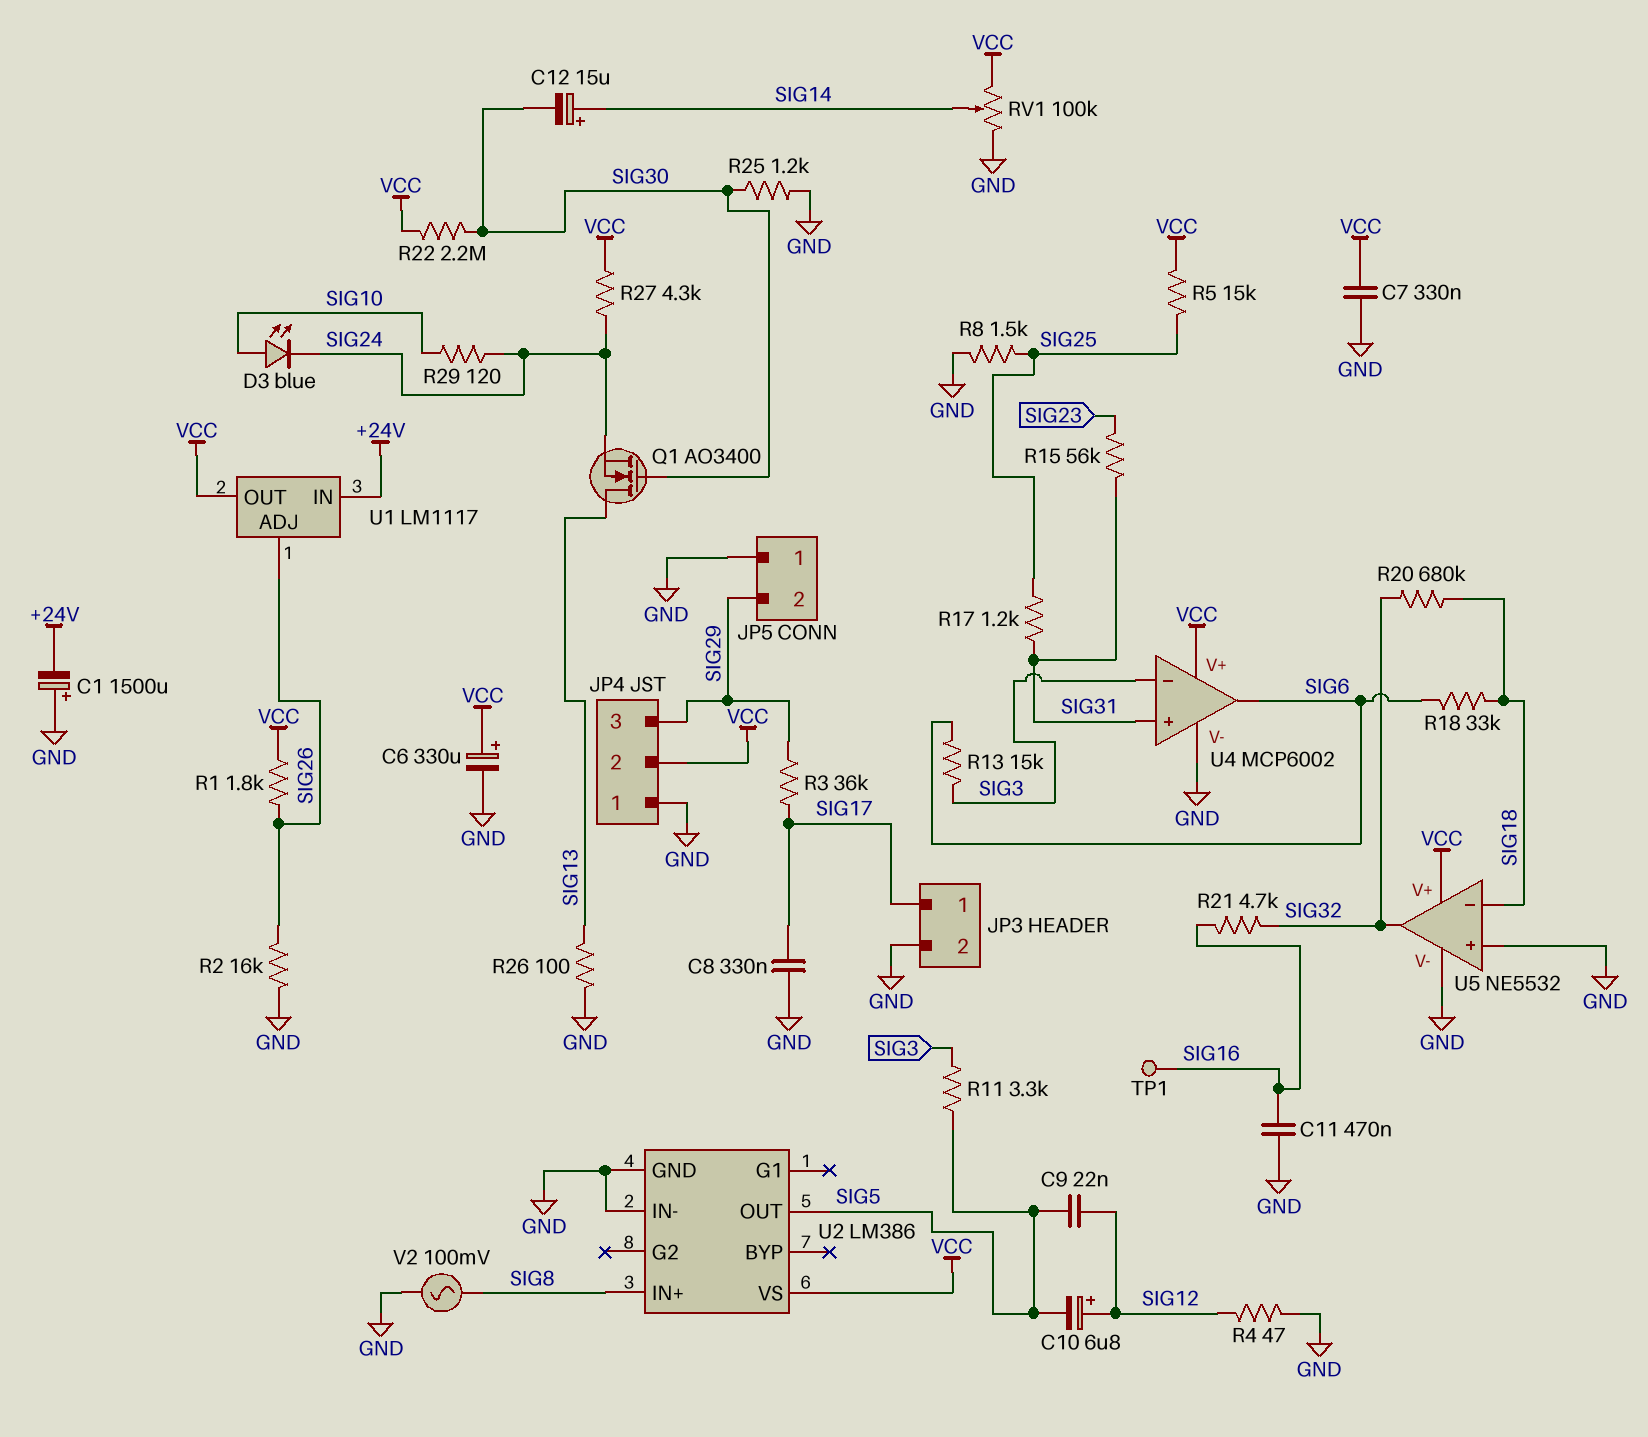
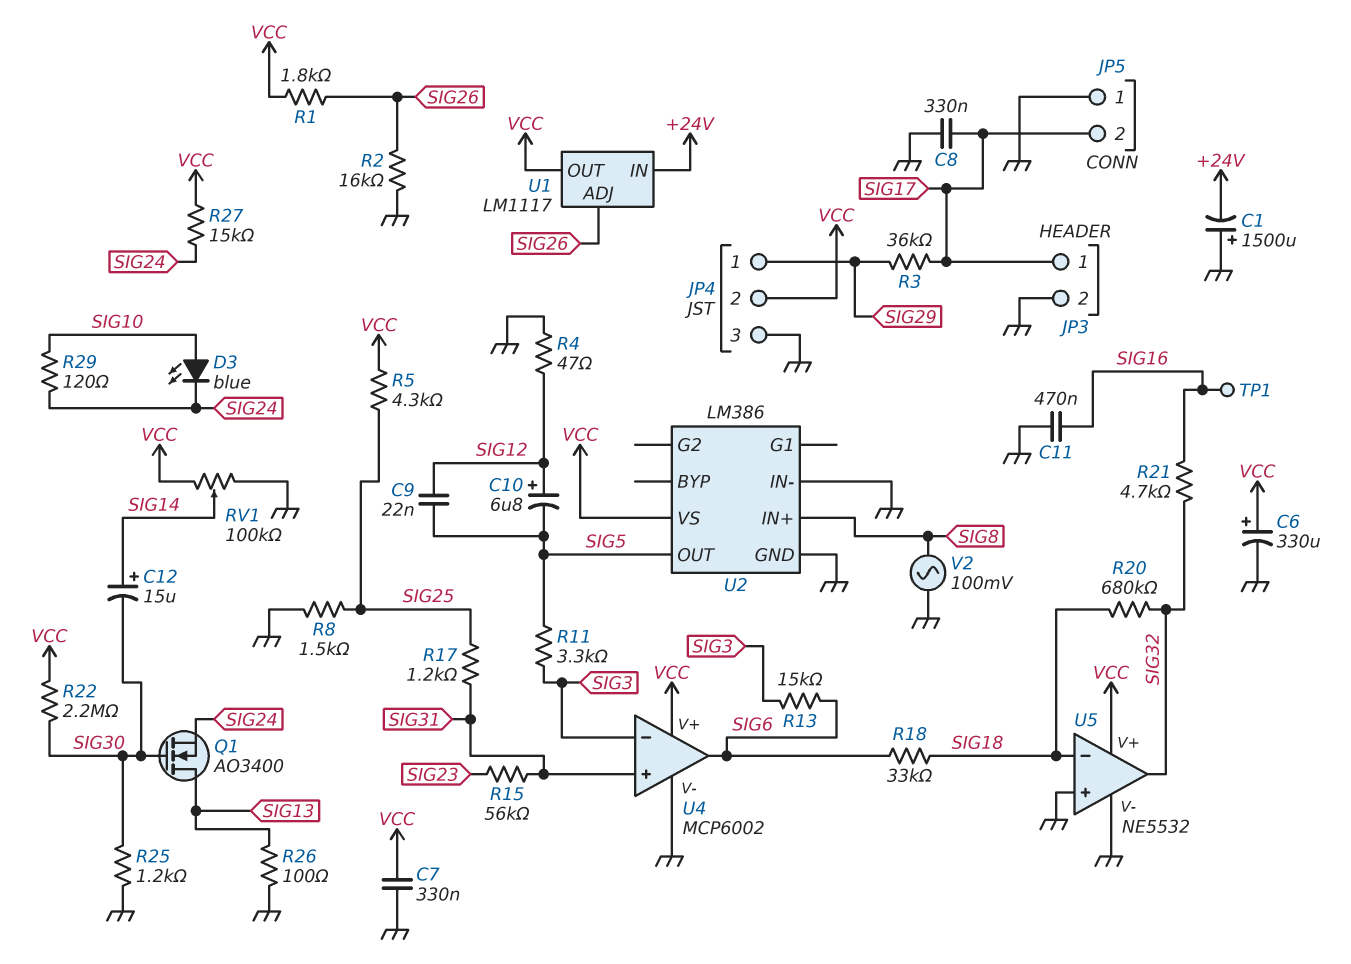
JP4 pin 1: GND -> SIG29
JP4 pin 3: SIG29 -> GND
JP5 pin 2: SIG29 -> SIG17
R5: 15k (SIG25, VCC) -> 4.3k (SIG25, VCC)
R27: 4.3k (SIG24, VCC) -> 15k (SIG24, VCC)

